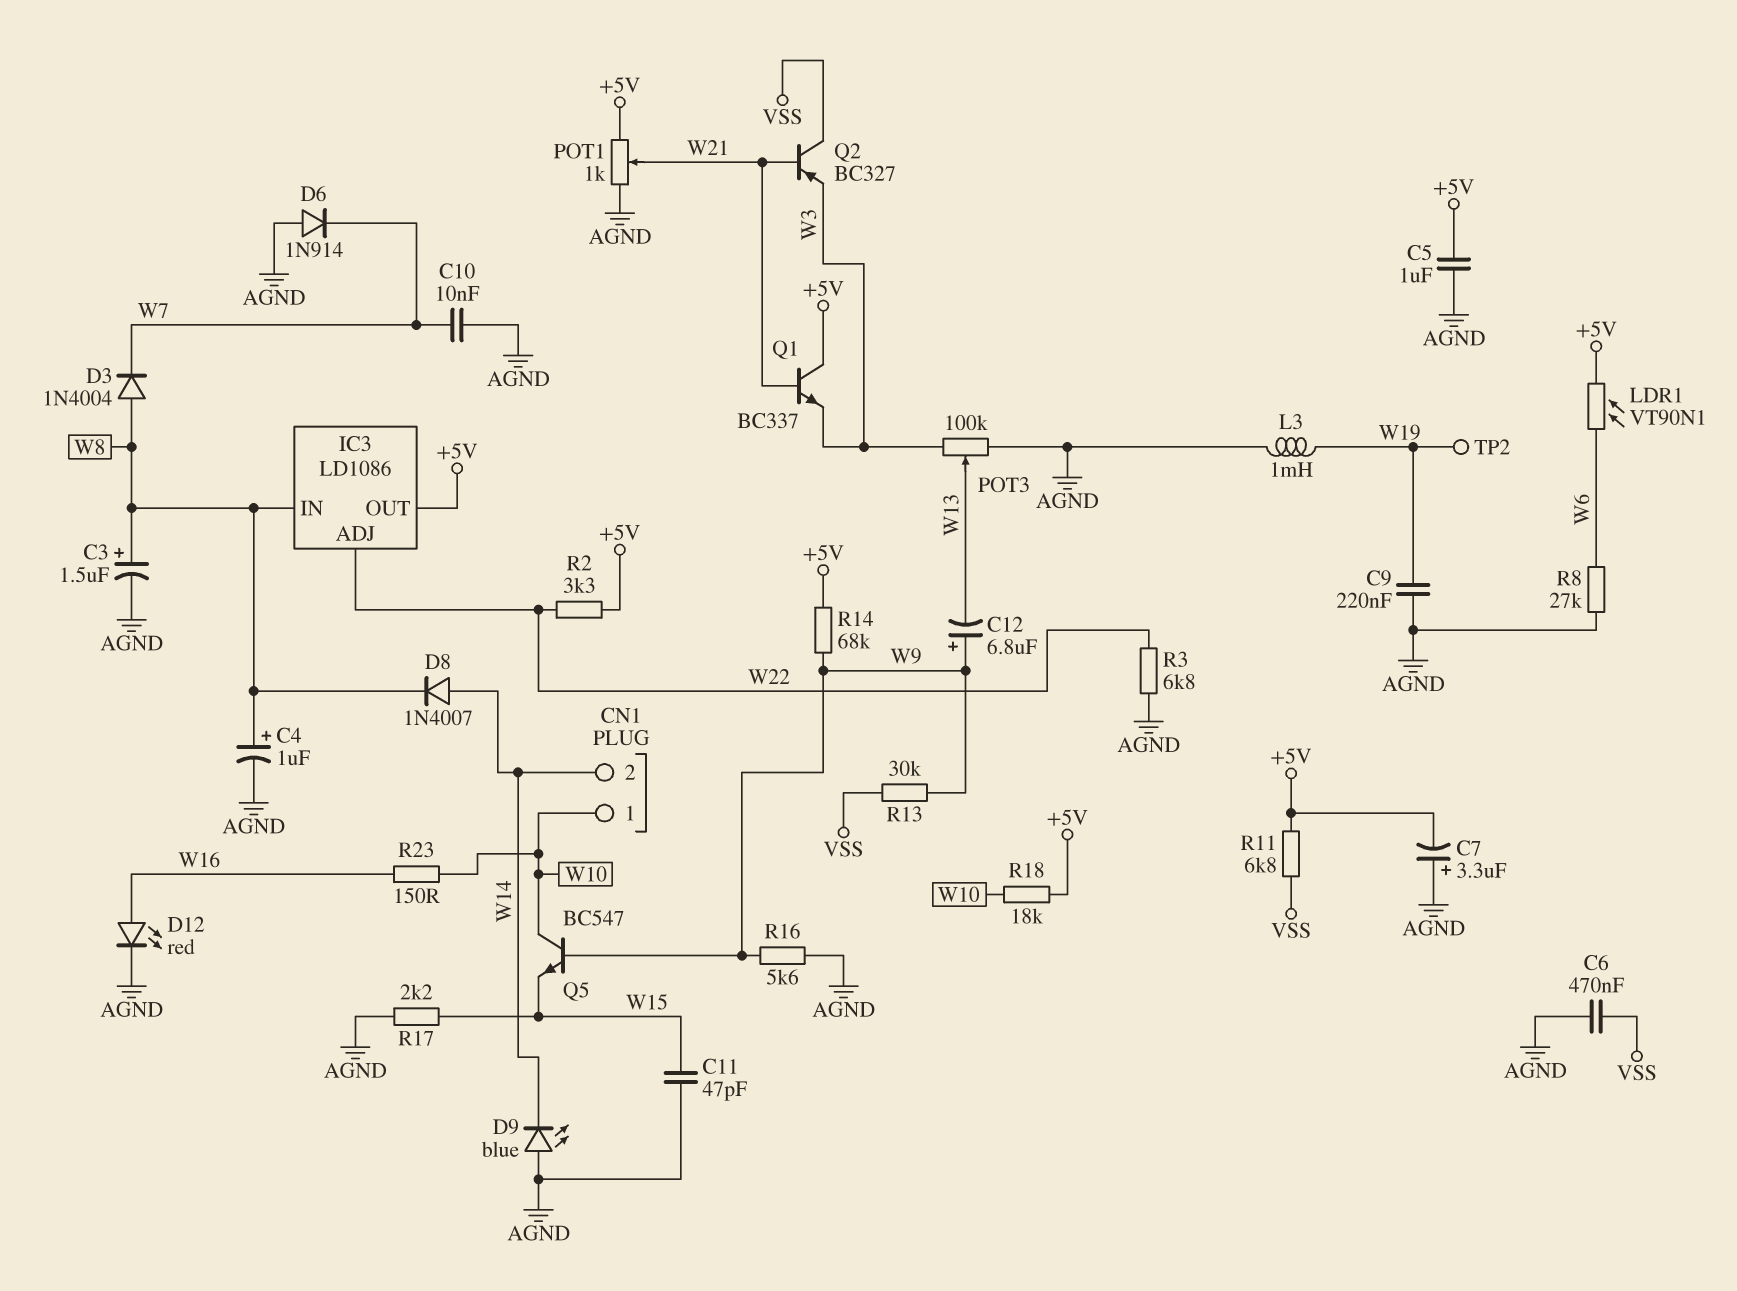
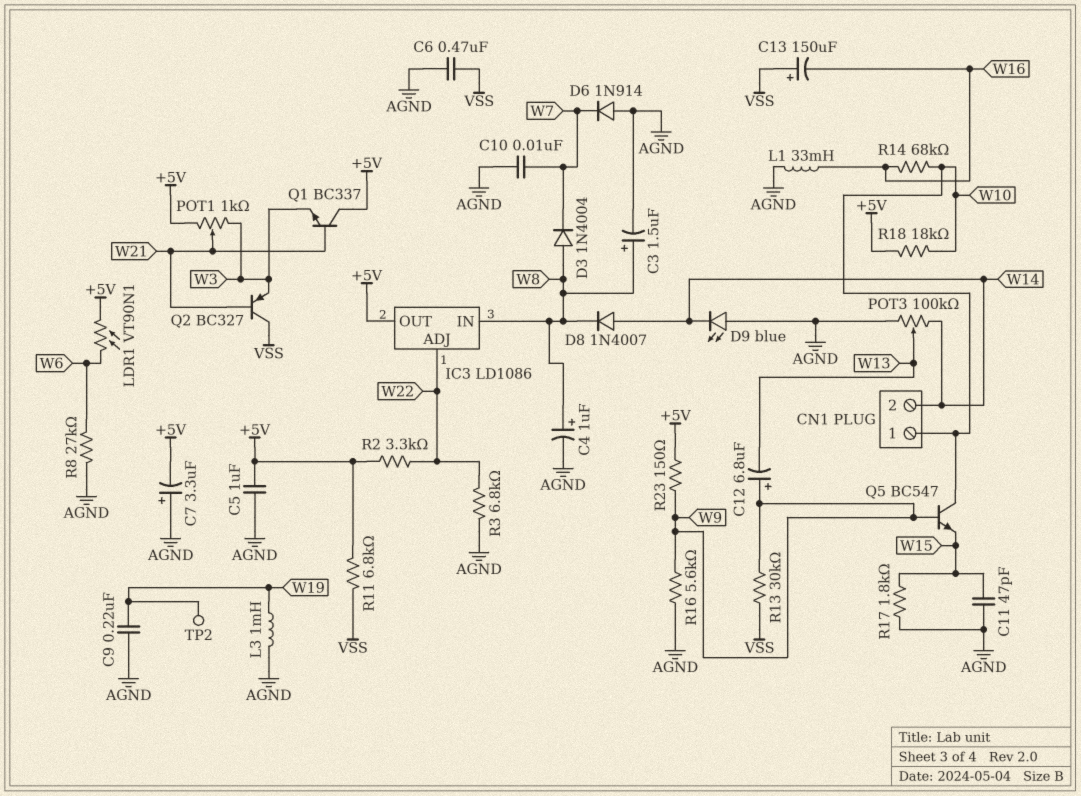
C13: none -> 150uF (plus VSS, minus W16)
D12: LED red (A W16, K AGND) -> none
L1: none -> 33mH (AGND, W16)
POT1: 1k (+5V, AGND, wiper W21) -> 1k (+5V, W3, wiper W21)
POT3: 100k (AGND, W3, wiper W13) -> 100k (AGND, W14, wiper W13)
R14: 68k (+5V, W9) -> 68k (W10, W16)
R17: 2.2k (AGND, W15) -> 1.8k (AGND, W15)
R23: 150 (W10, W16) -> 150 (+5V, W9)

